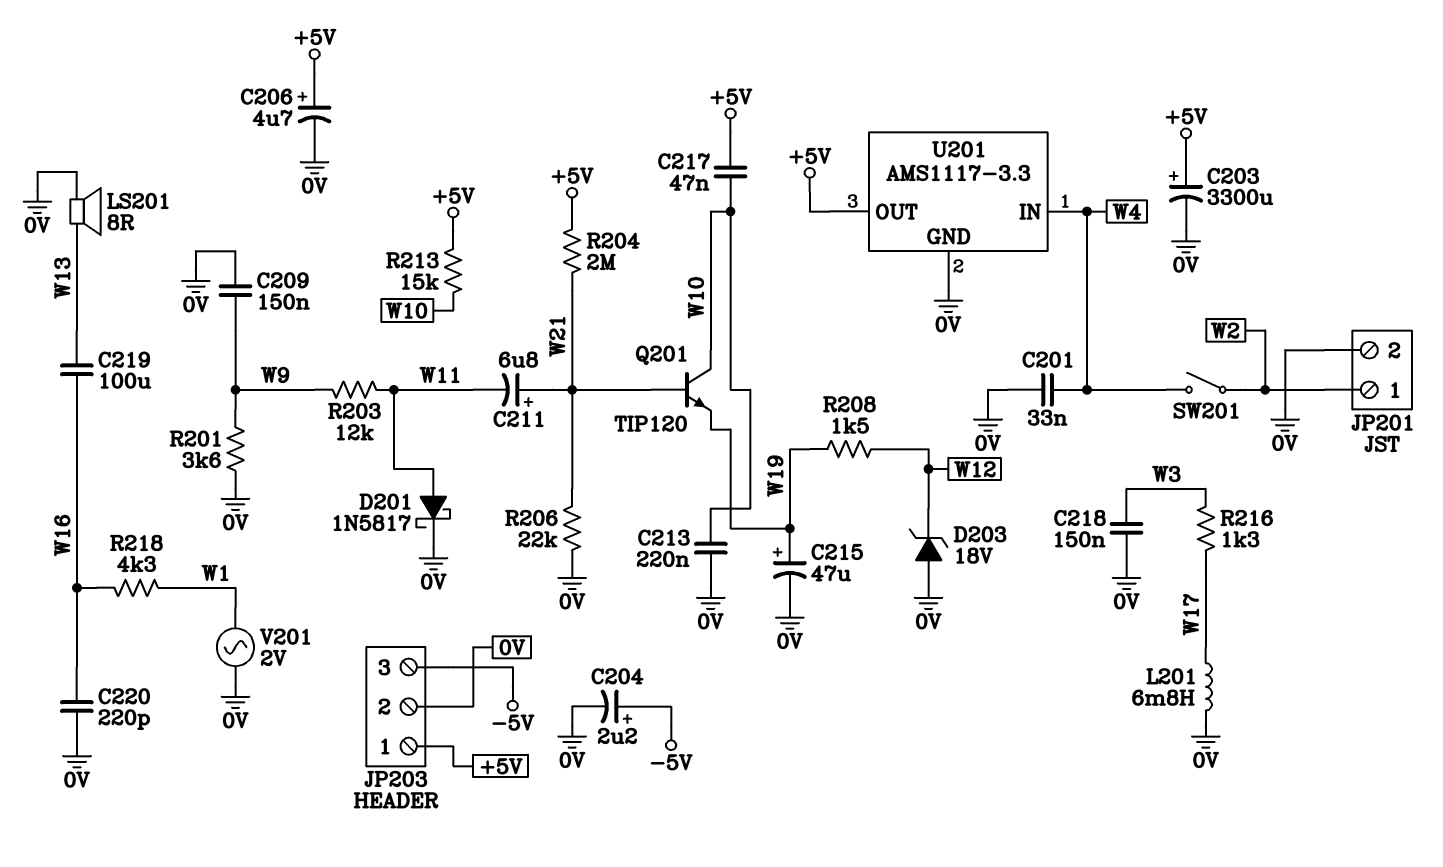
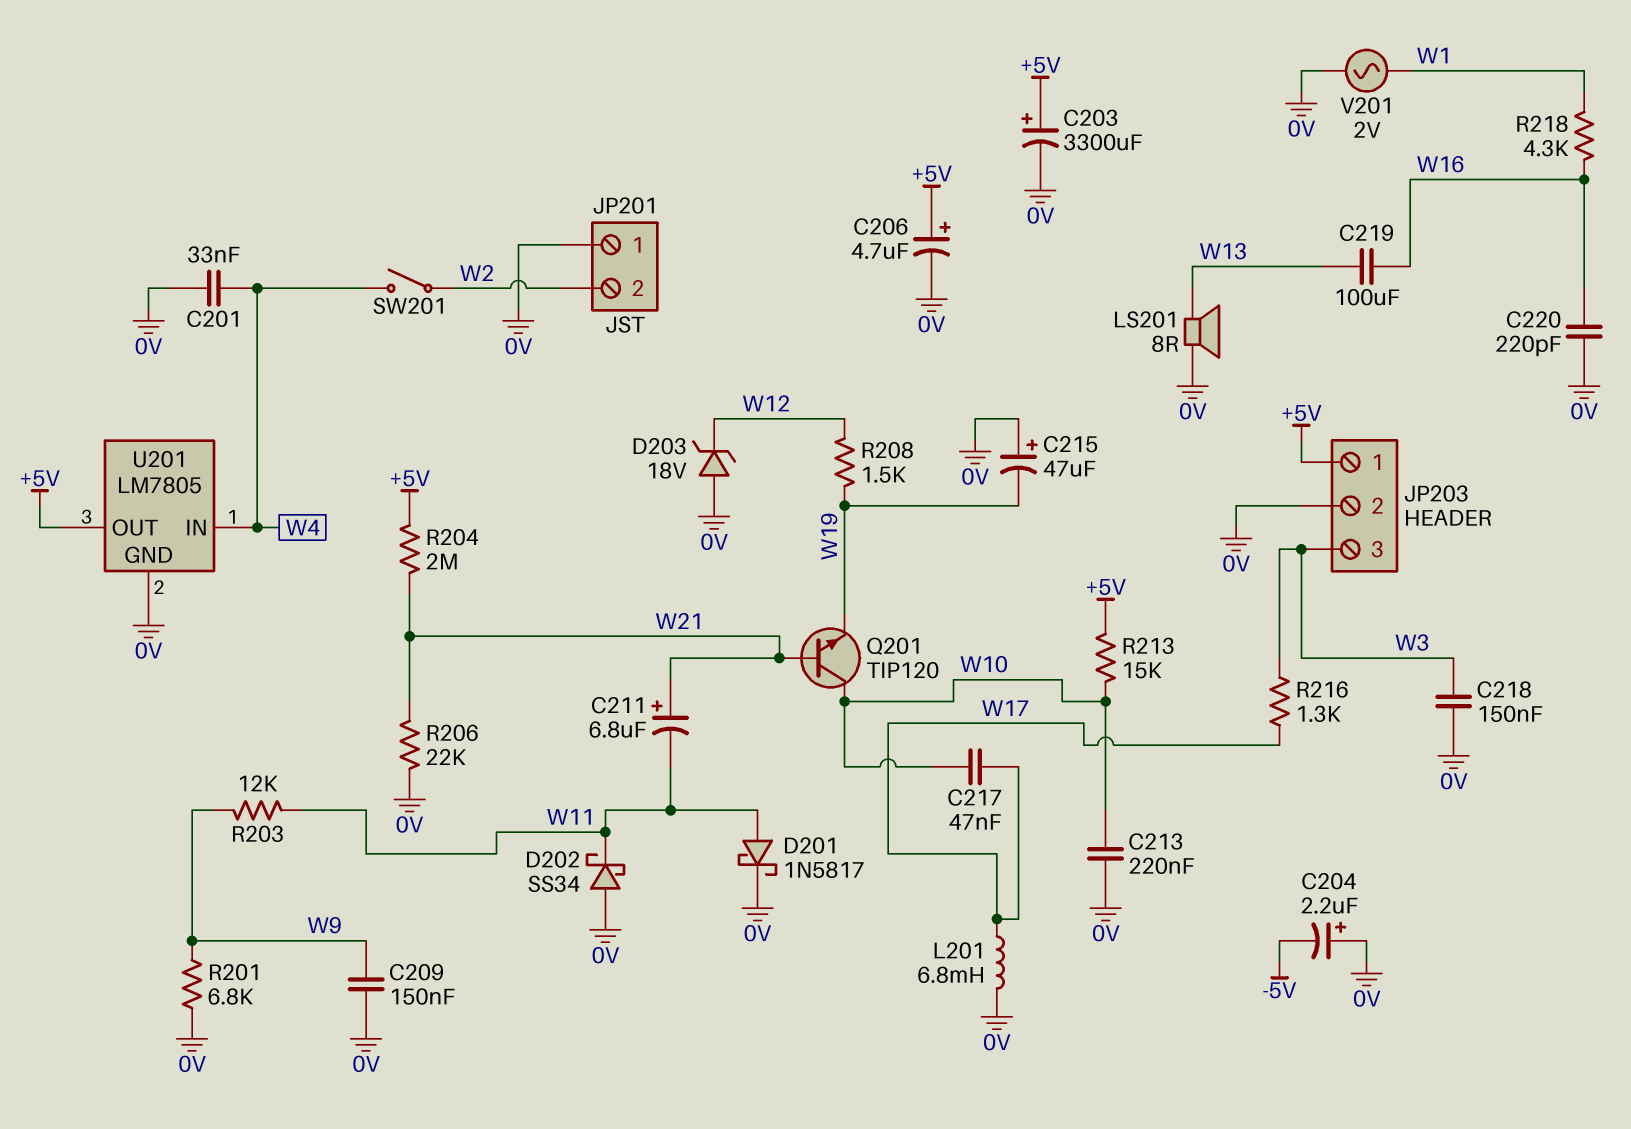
C204: 2.2uF (plus -5V, minus 0V) -> 2.2uF (plus 0V, minus -5V)
C215: 47uF (plus W19, minus 0V) -> 47uF (plus 0V, minus W19)
C217: 47nF (+5V, W10) -> 47nF (W10, W17)
D202: none -> schottky SS34 (A 0V, K W11)
JP201 pin 1: W2 -> 0V
JP201 pin 2: 0V -> W2
JP203 pin 3: -5V -> W3
R201: 3.6k (0V, W9) -> 6.8k (0V, W9)
U201: AMS1117-3.3 -> LM7805

